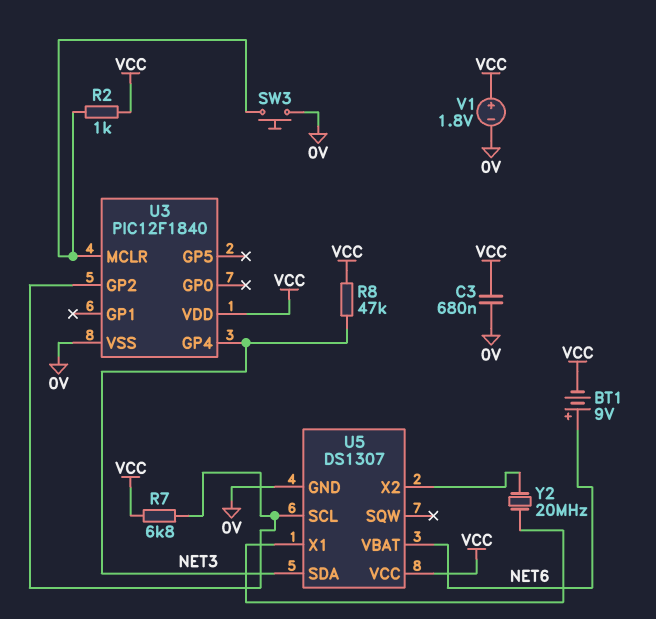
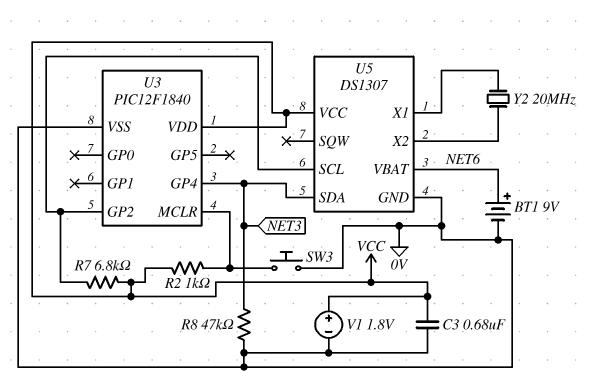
BT1: 9V (plus NET6, minus VCC) -> 9V (plus NET6, minus 0V)
R8: 47k (NET3, VCC) -> 47k (0V, NET3)

